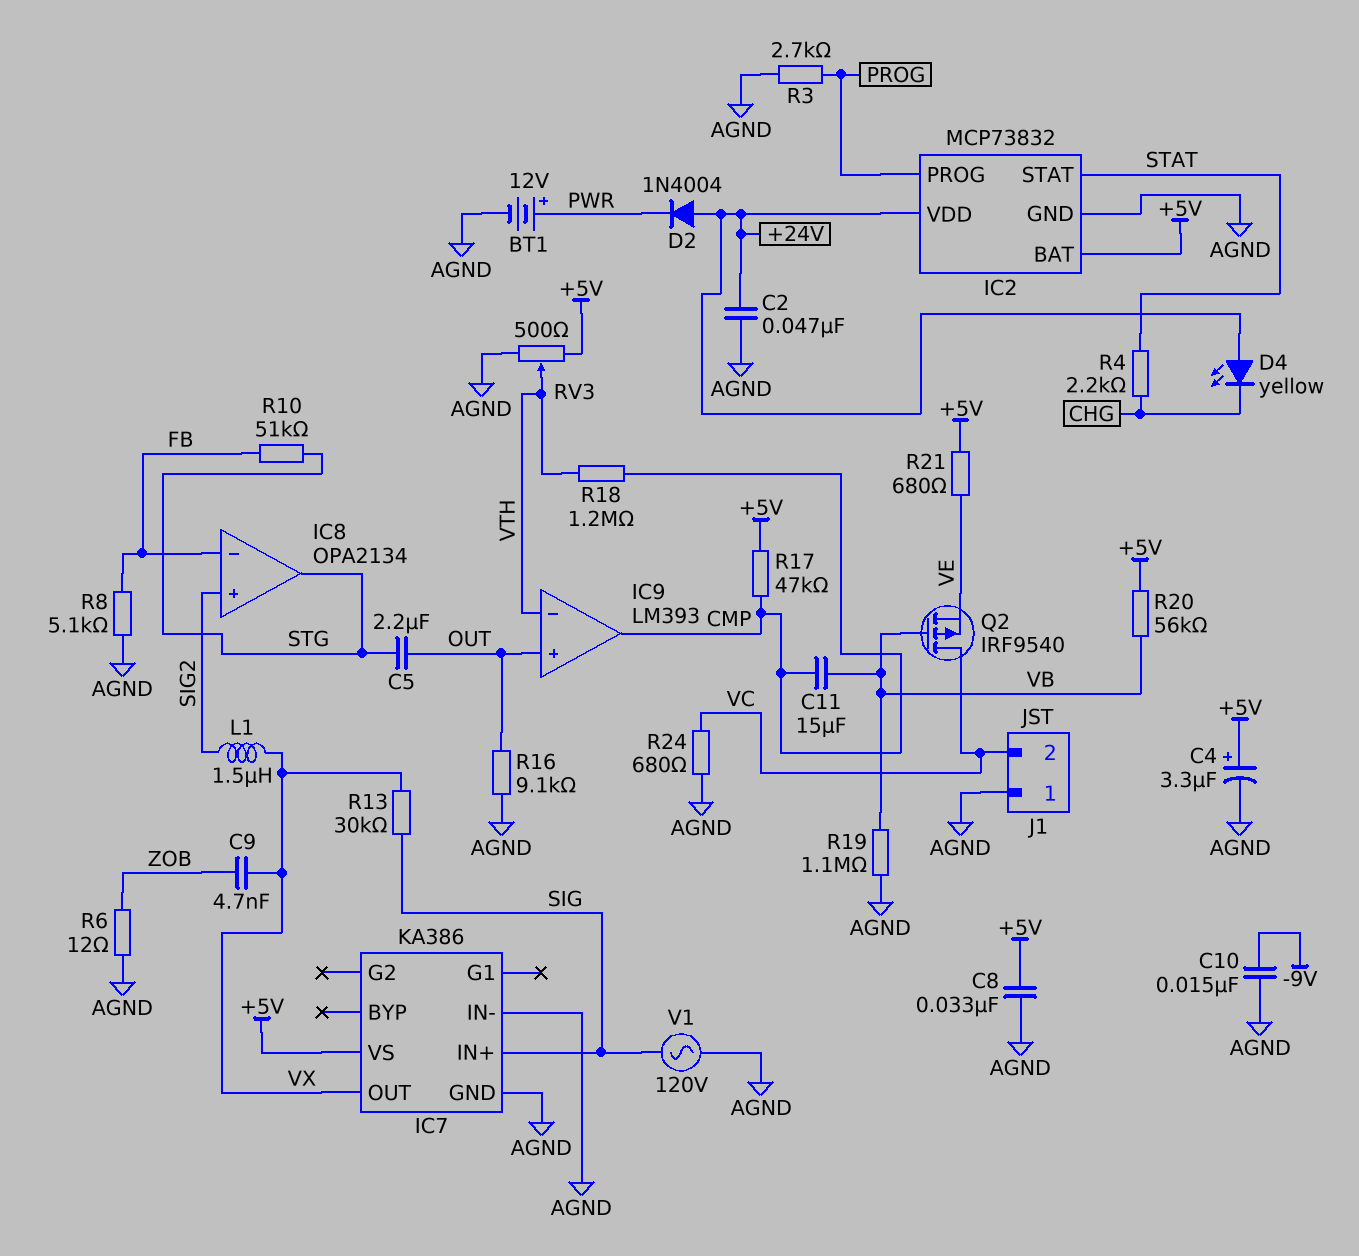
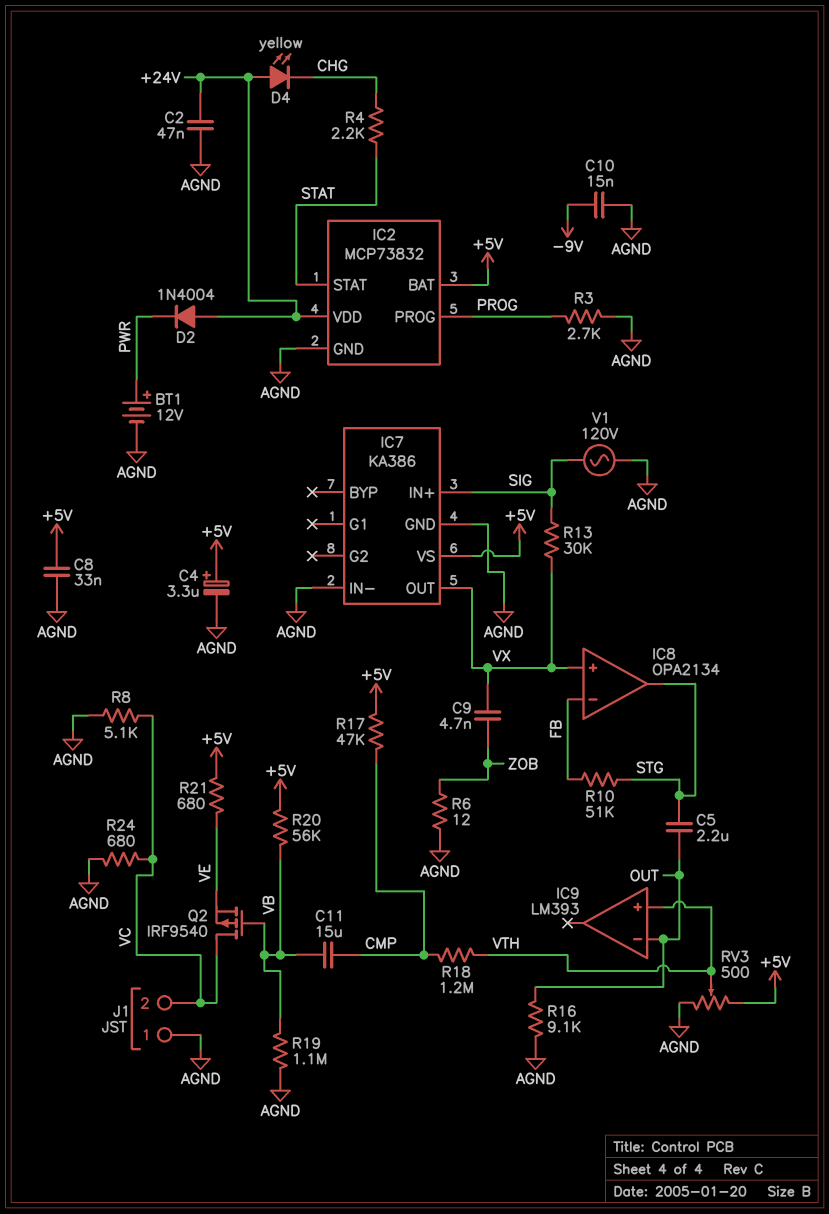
IC8 pin in+: SIG2 -> VX
IC9 pin in+: OUT -> VTH
IC9 pin in-: VTH -> OUT
IC9 pin out: CMP -> none
L1: 1.5uH (SIG2, VX) -> none
R8: 5.1k (AGND, FB) -> 5.1k (AGND, VC)

